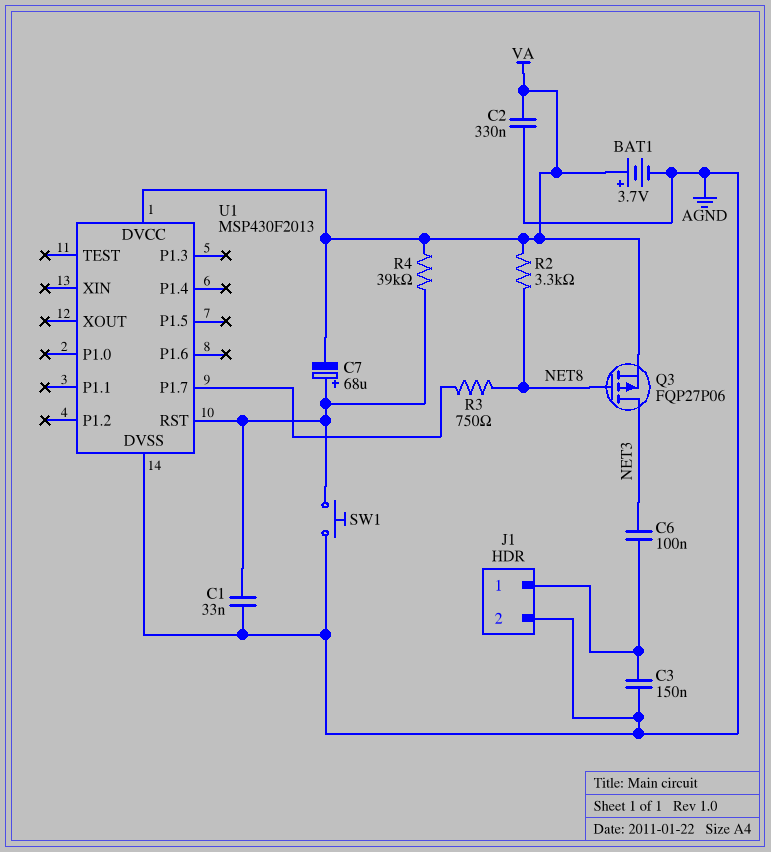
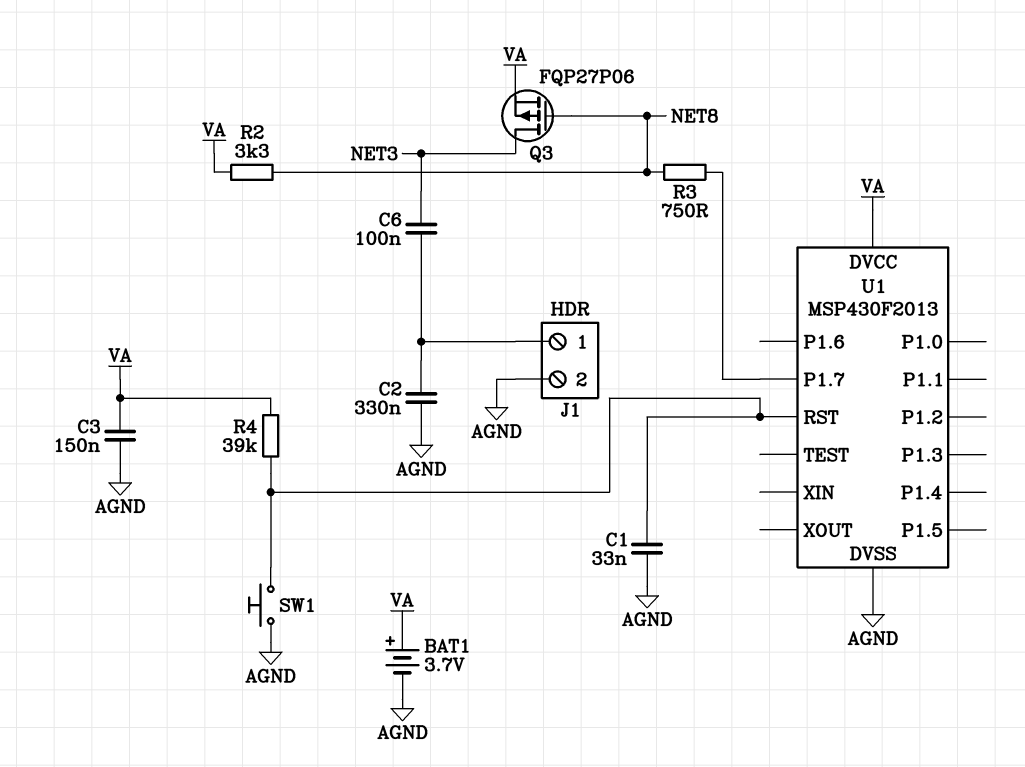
C2: 330nF (AGND, VA) -> 330nF (AGND, J1/1)
C3: 150nF (AGND, J1/1) -> 150nF (AGND, VA)
C7: 68uF (plus U1/RST, minus VA) -> none

